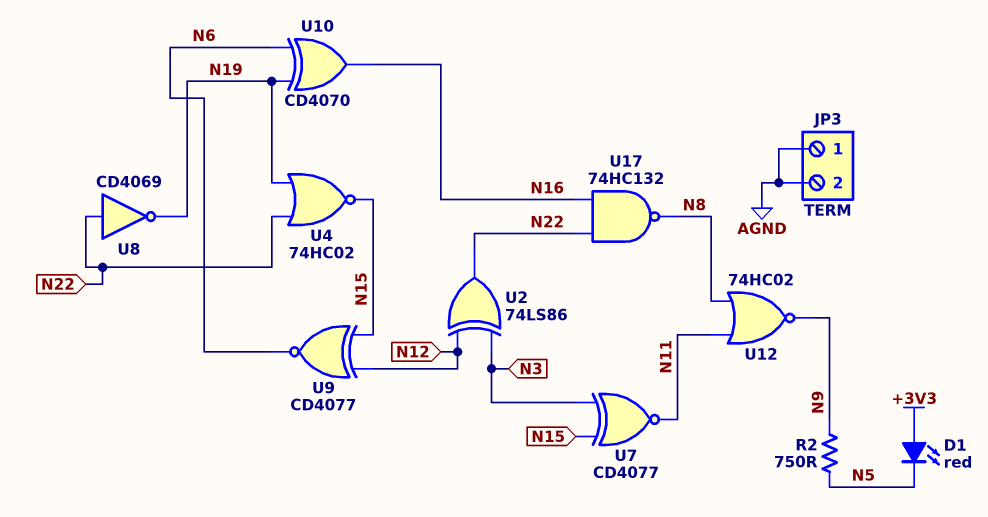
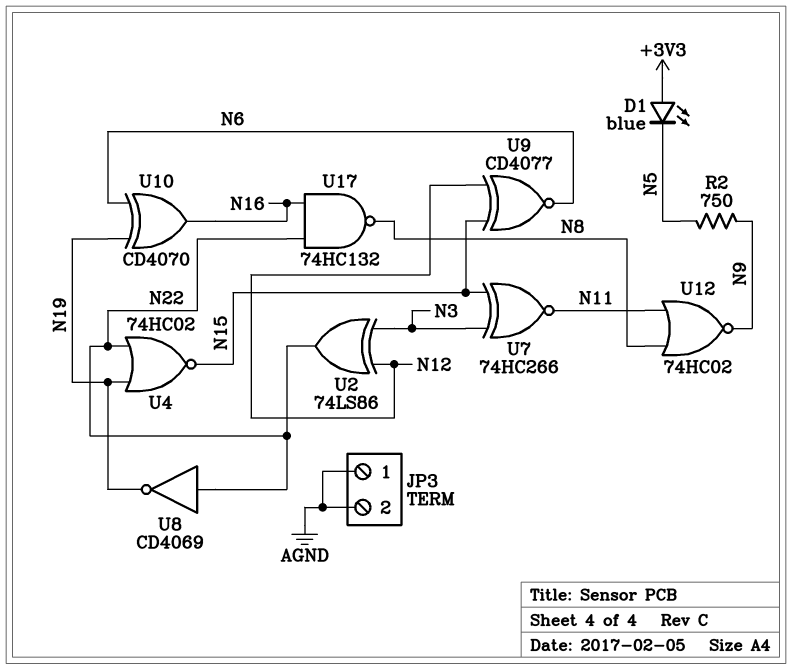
D1: LED red (A +3V3, K N5) -> LED blue (A +3V3, K N5)
U7: XNOR CD4077 (in N3, in N15, out N11) -> XNOR 74HC266 (in N3, in N15, out N11)

